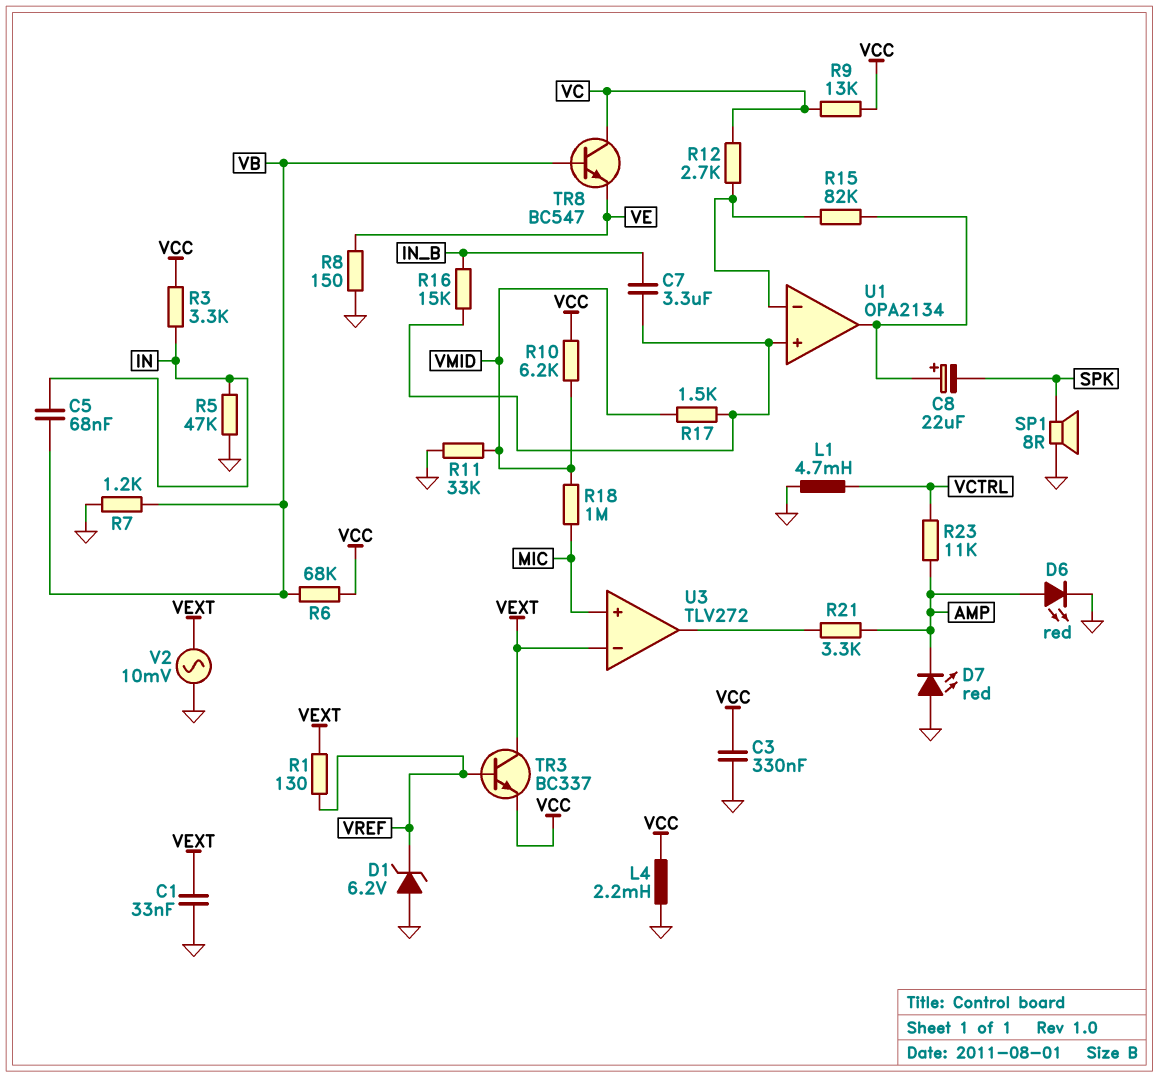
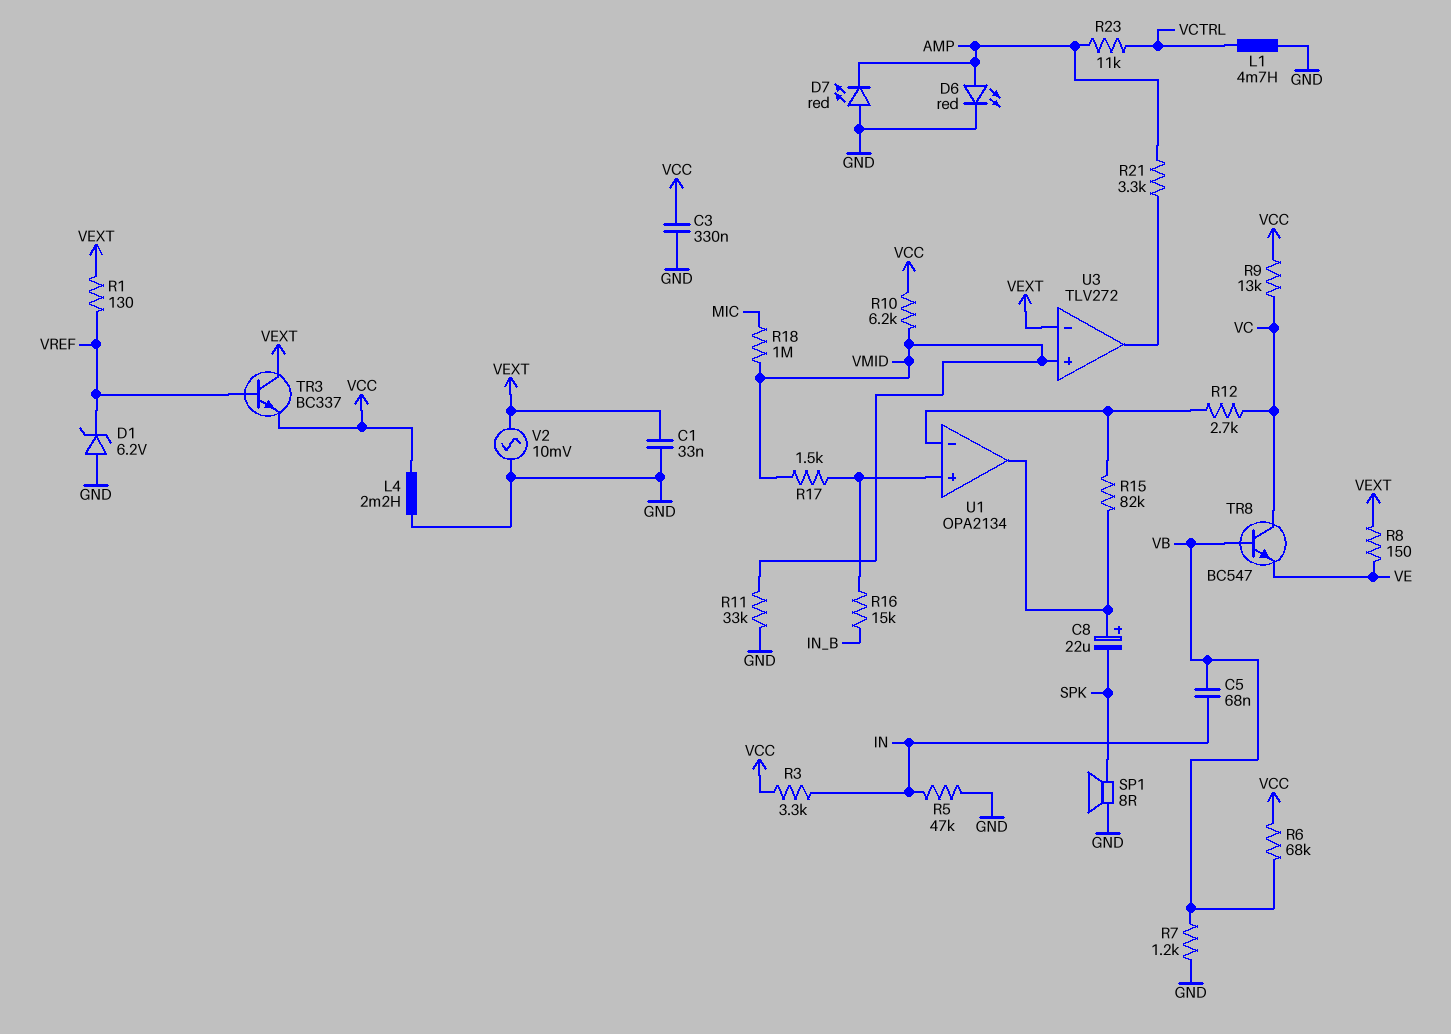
C7: 3.3uF (IN_B, U1/in+) -> none
R8: 150 (GND, VE) -> 150 (VE, VEXT)
U3 pin in+: MIC -> VMID

